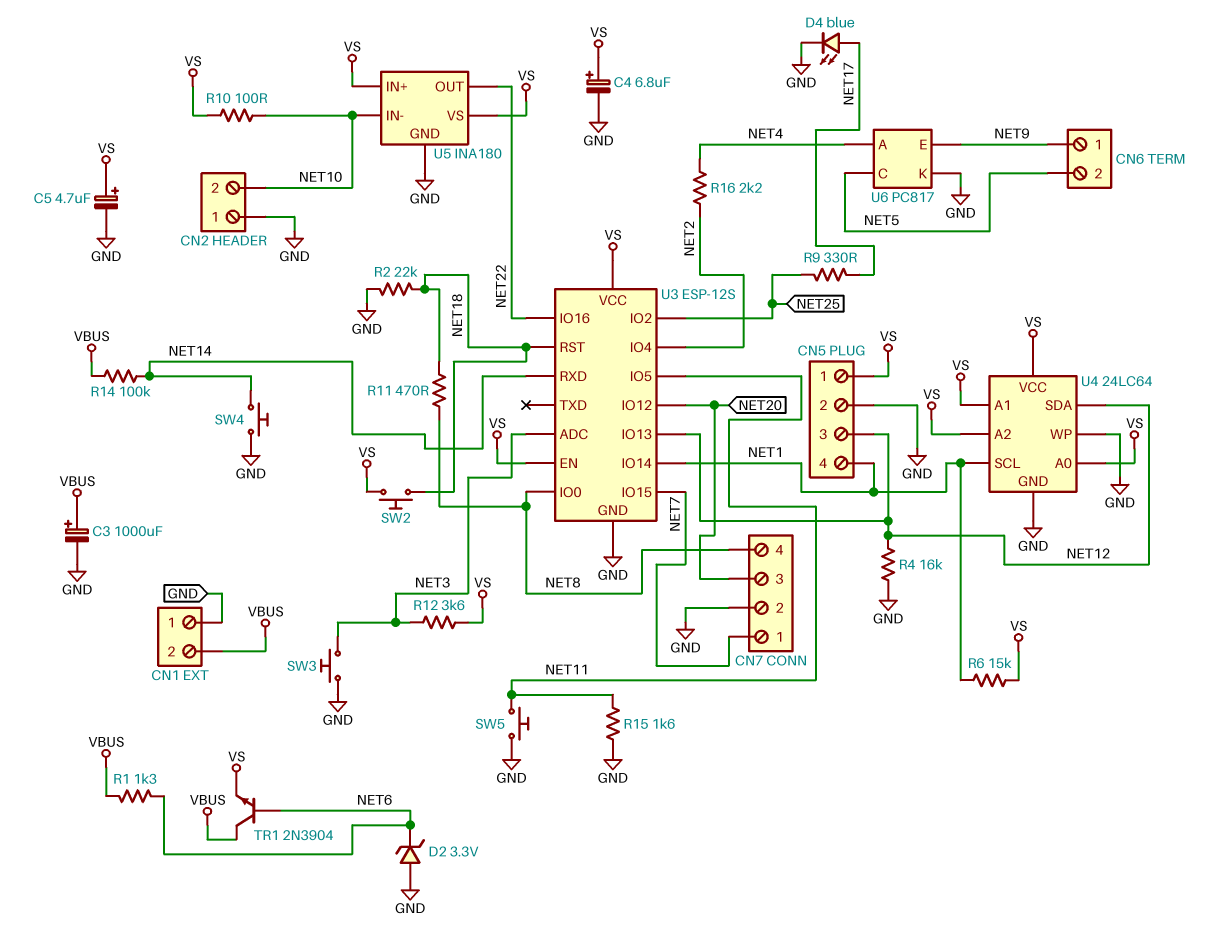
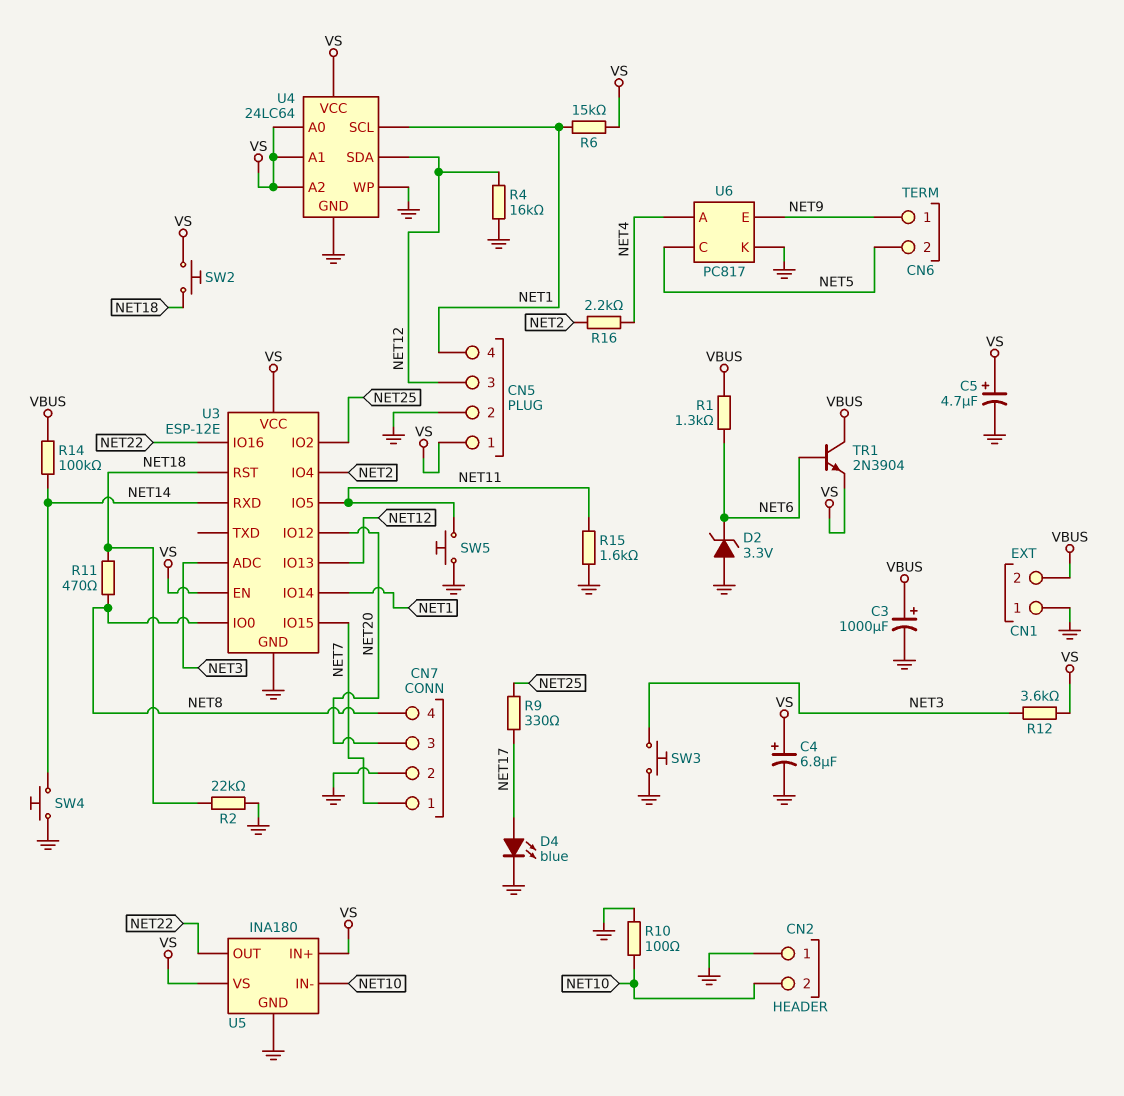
R10: 100 (NET10, VS) -> 100 (GND, NET10)
U3: ESP-12S -> ESP-12E

